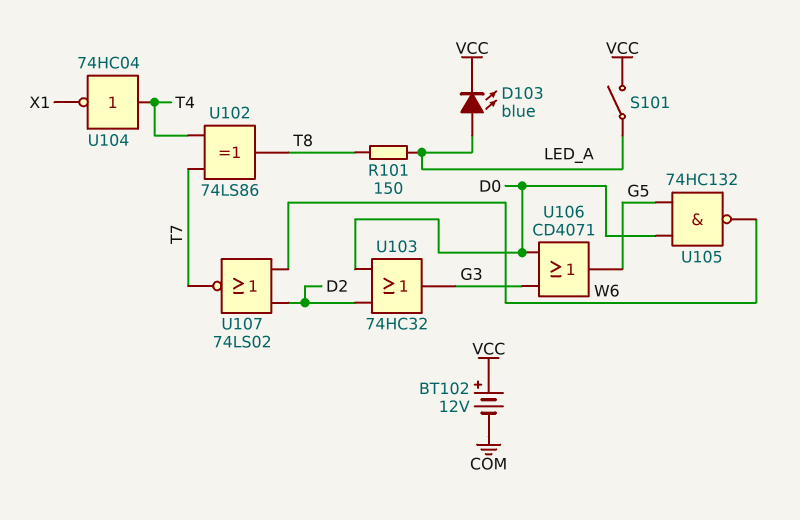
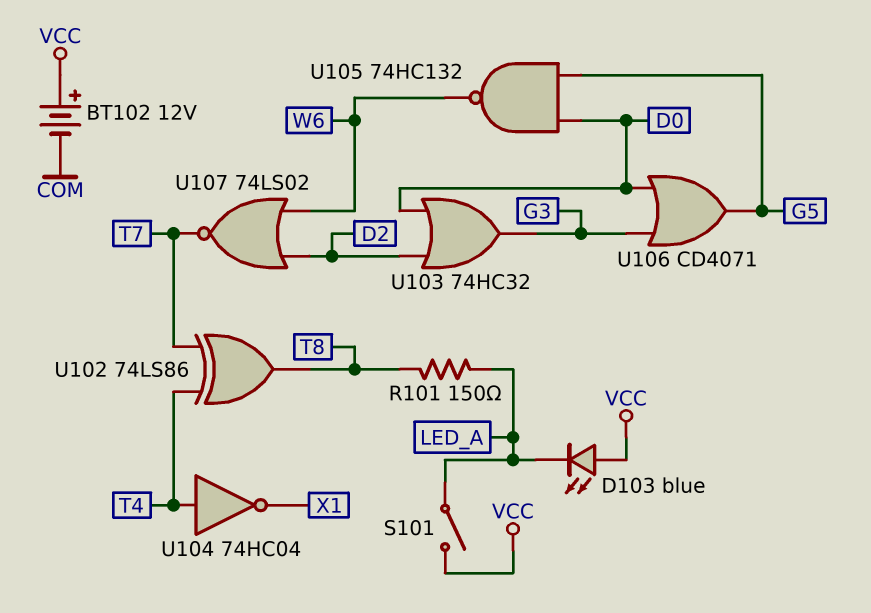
D103: LED blue (A LED_A, K VCC) -> LED blue (A VCC, K LED_A)

